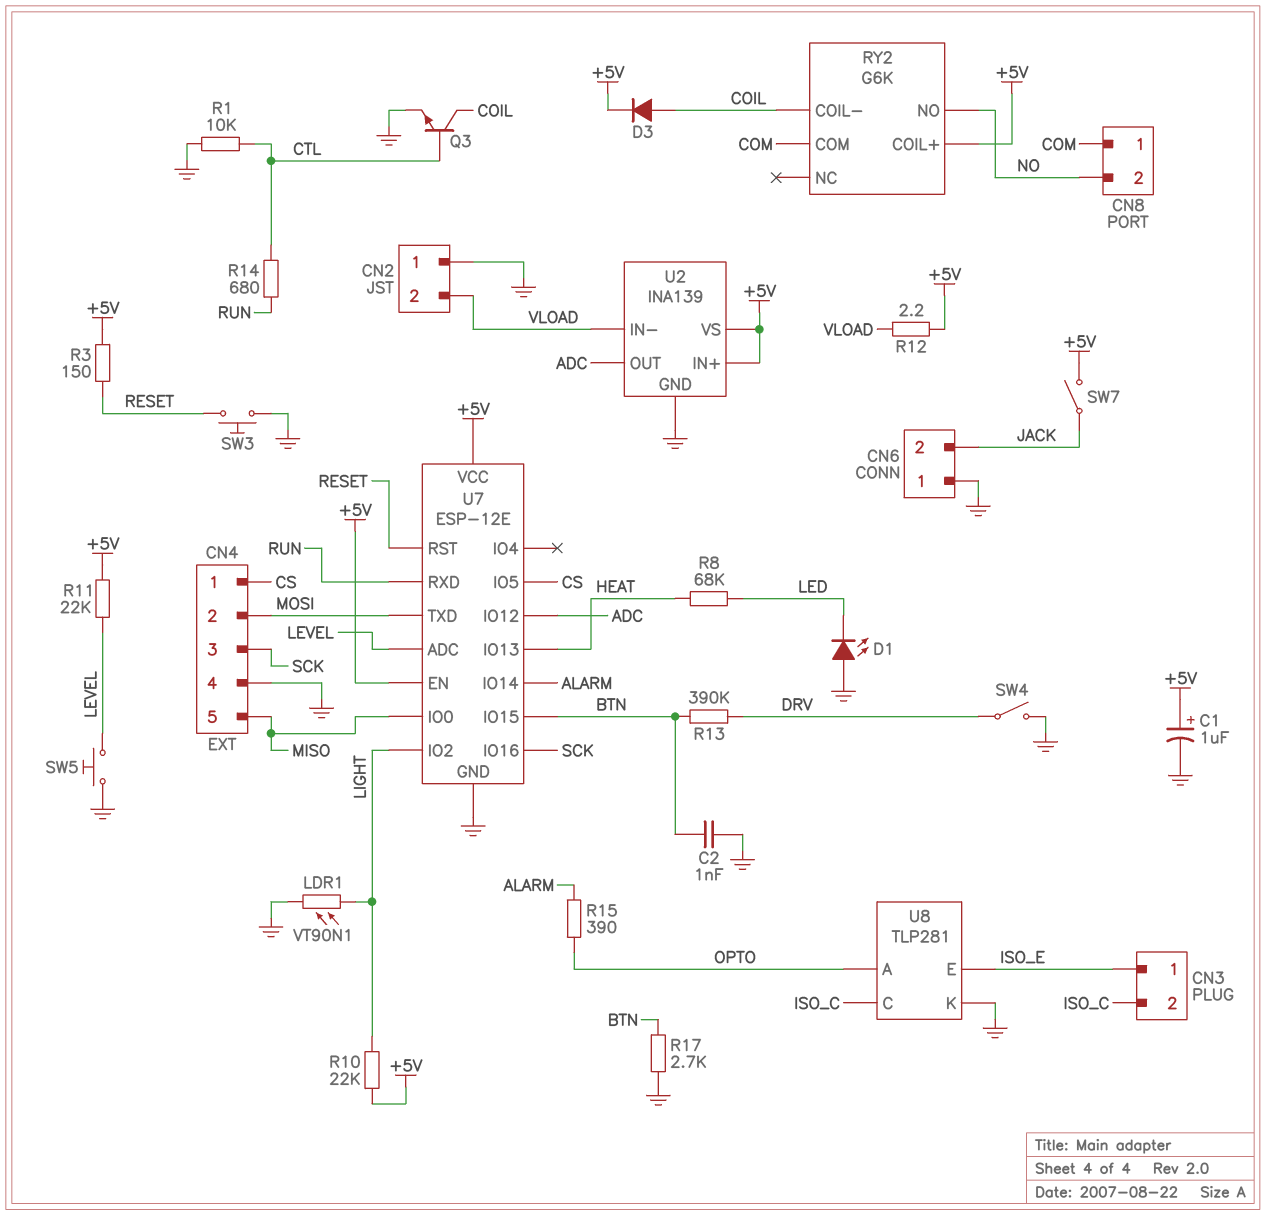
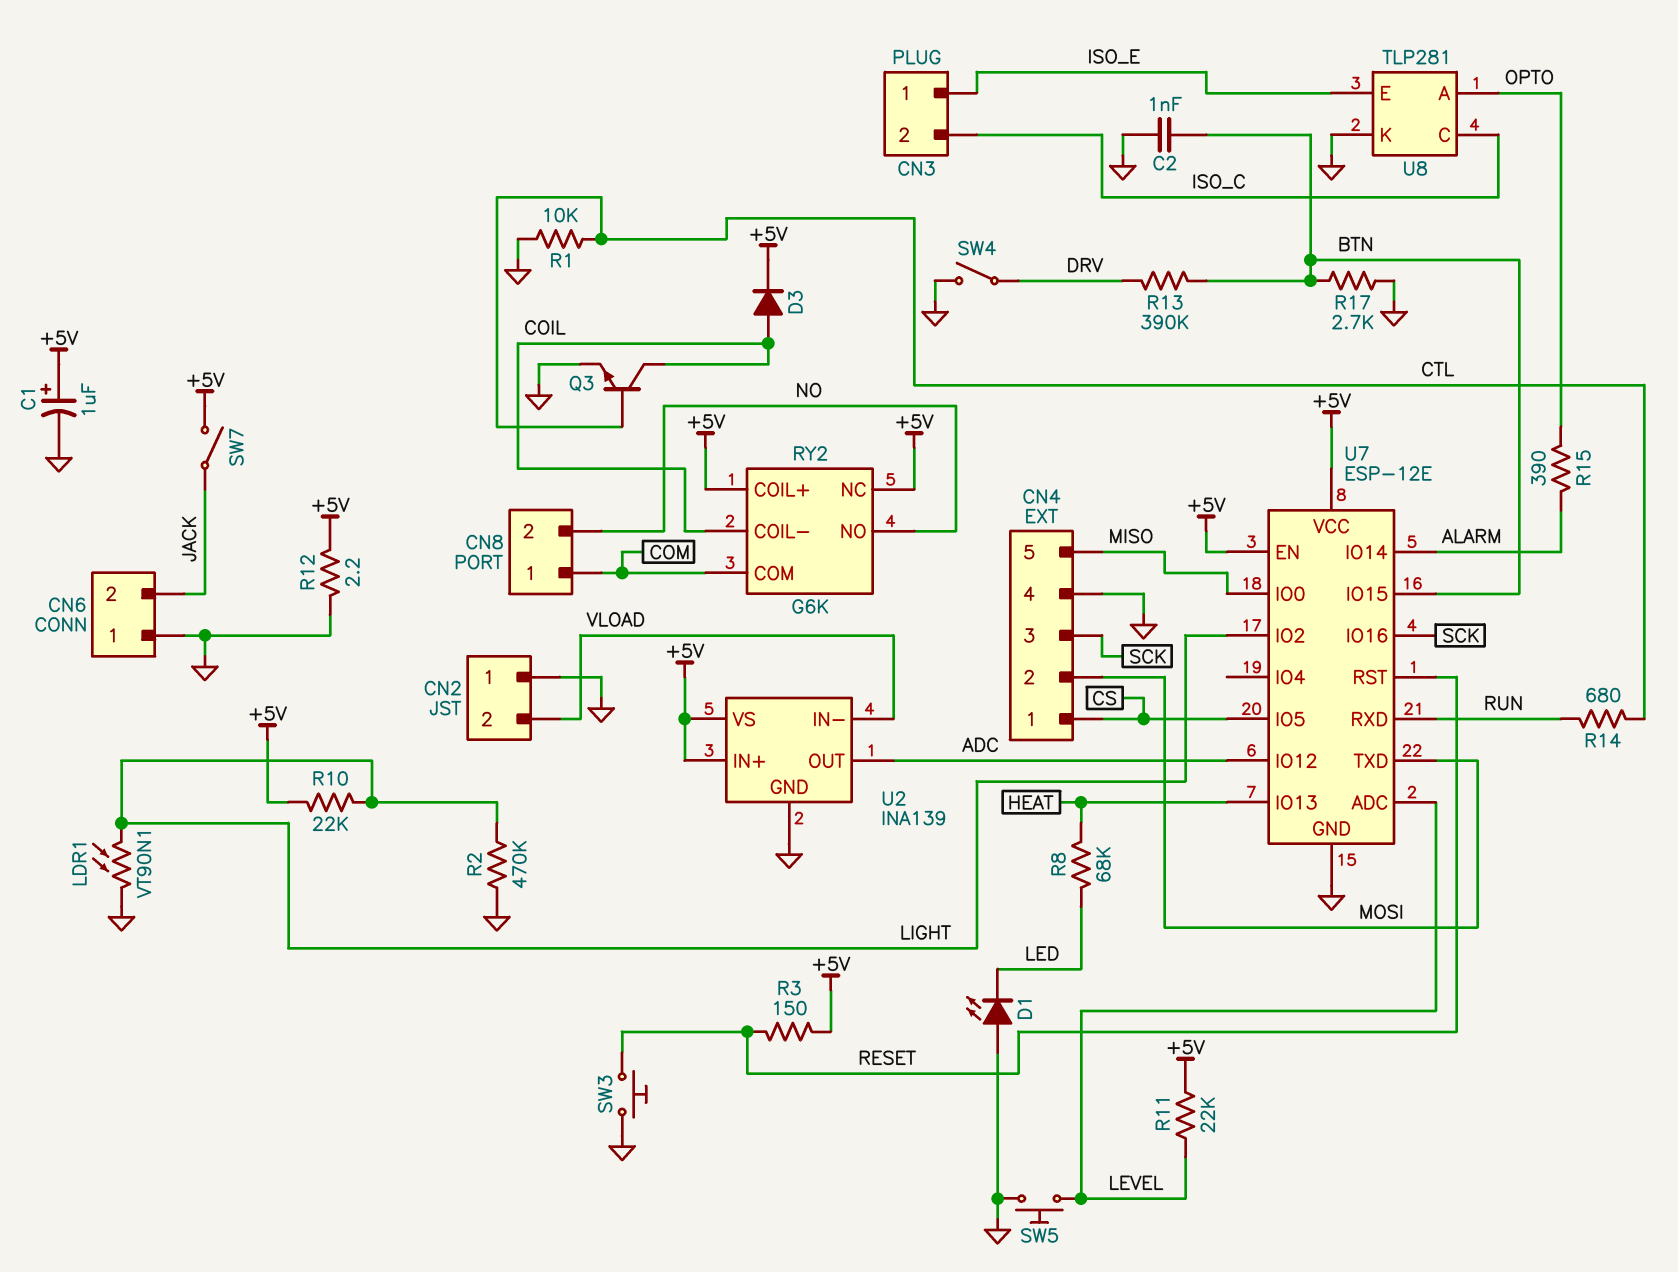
R2: none -> 470k (GND, LIGHT)
R12: 2.2 (+5V, VLOAD) -> 2.2 (+5V, GND)
RY2 pin NC: none -> +5V

